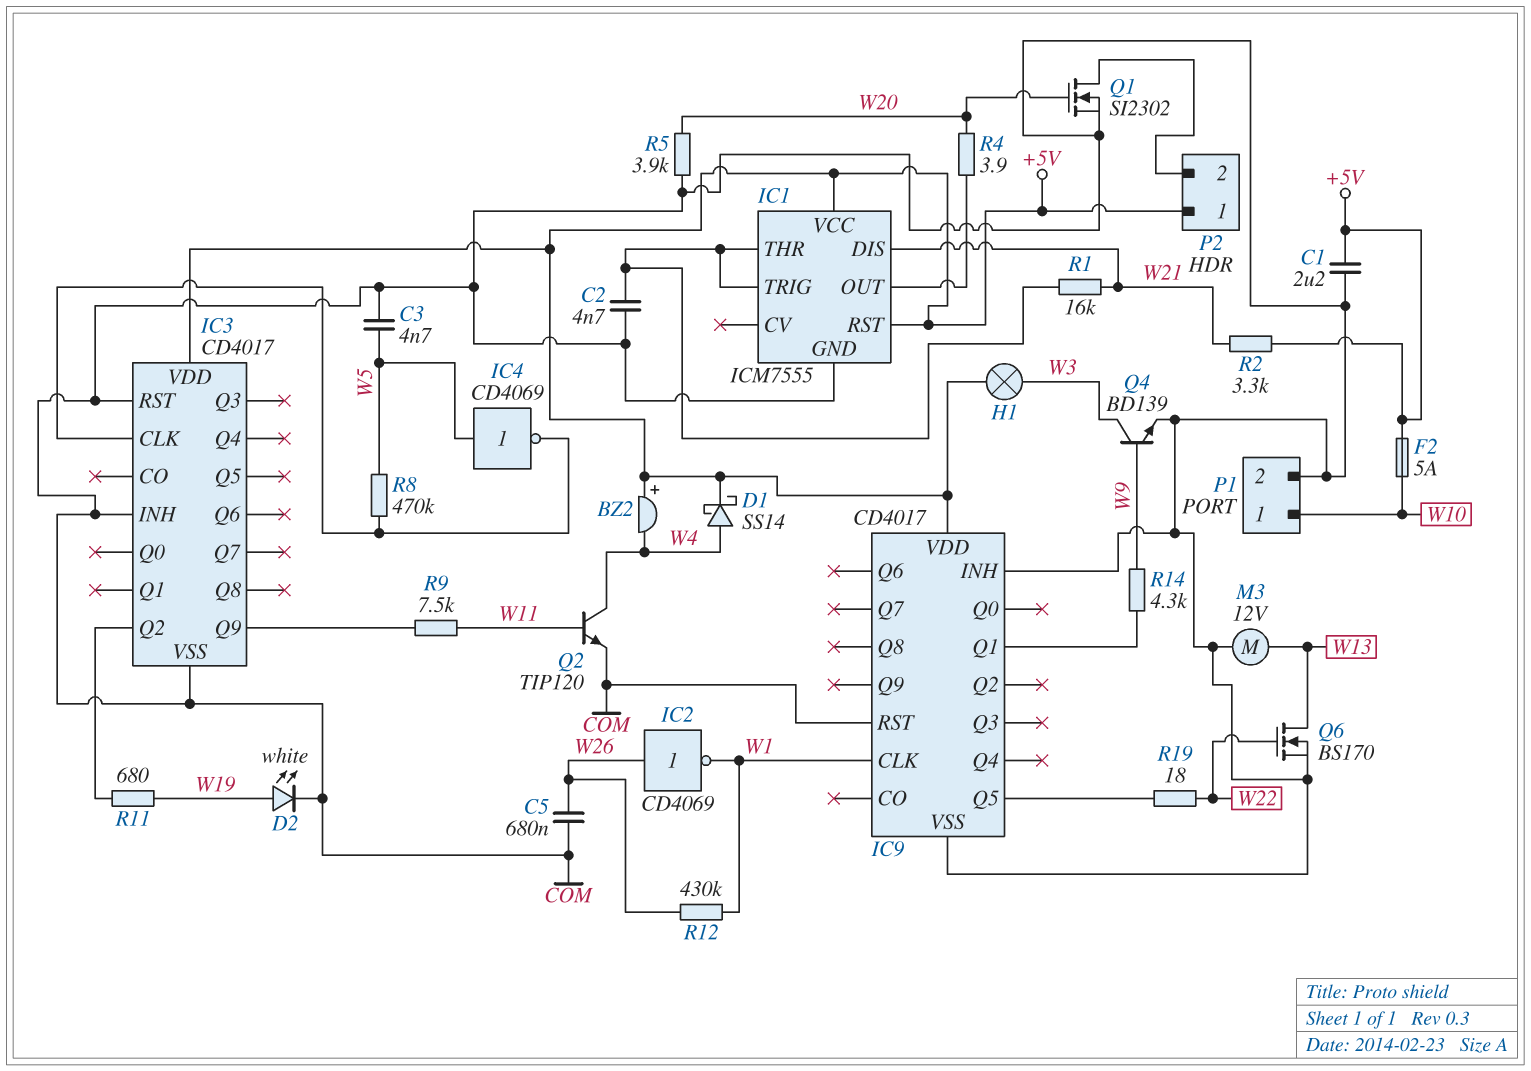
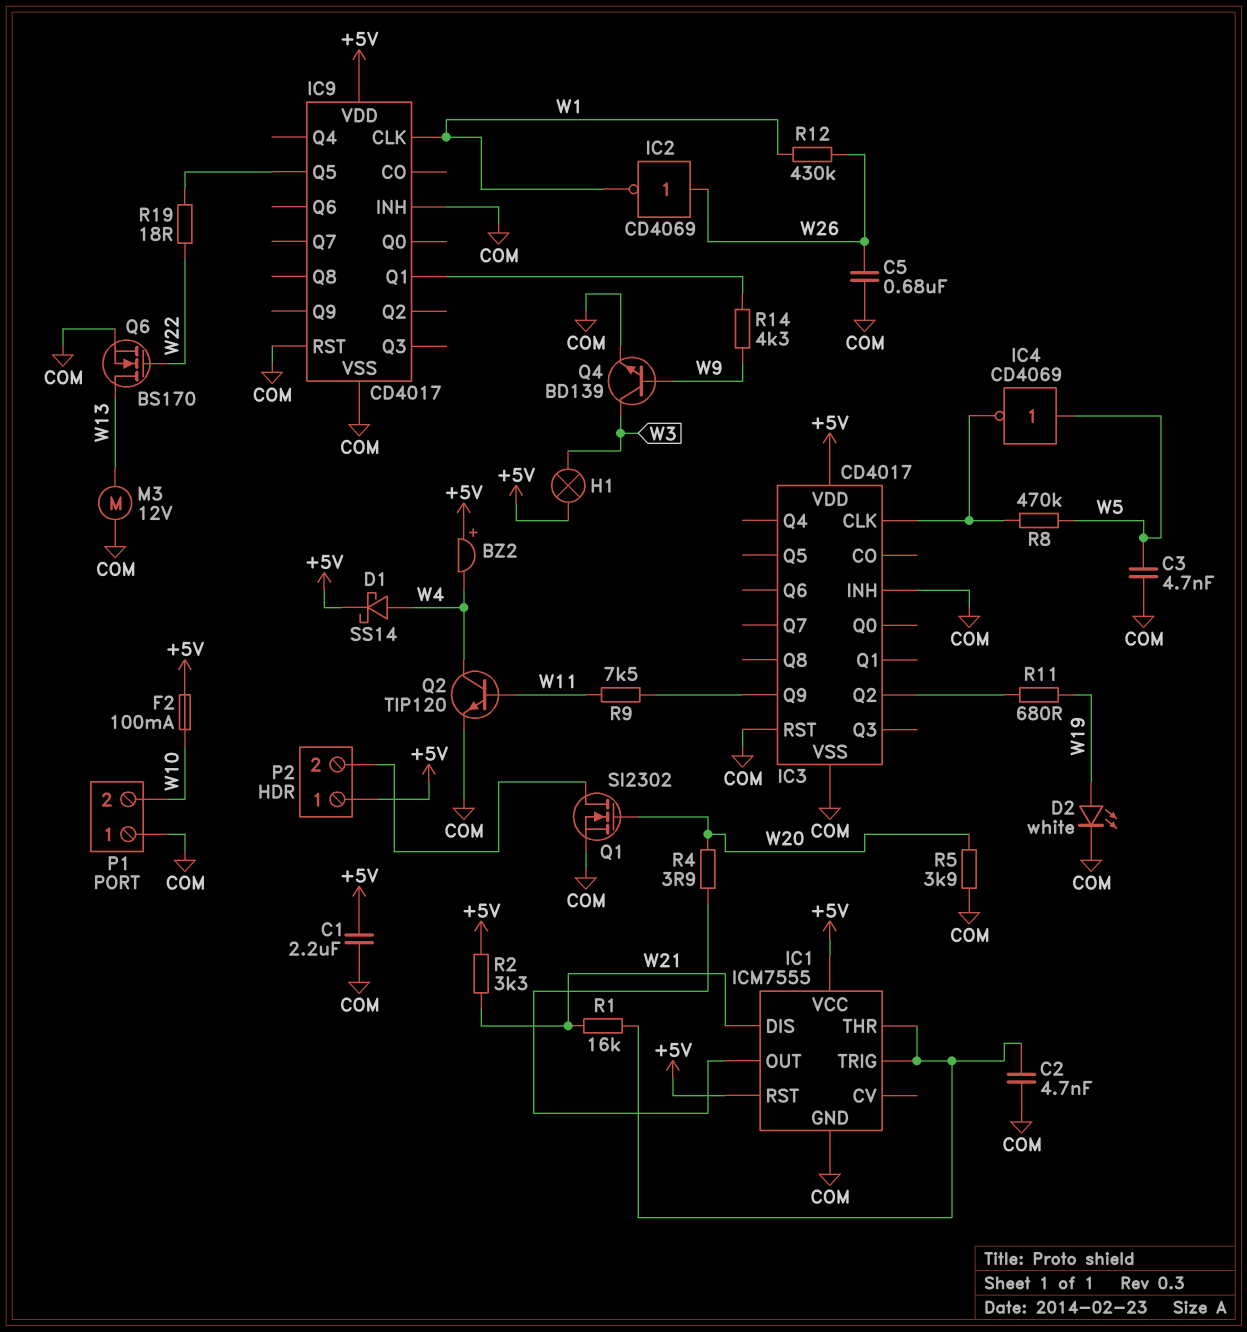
F2: 5A (+5V, W10) -> 100mA (+5V, W10)
P1 pin 1: W10 -> COM
P1 pin 2: COM -> W10

